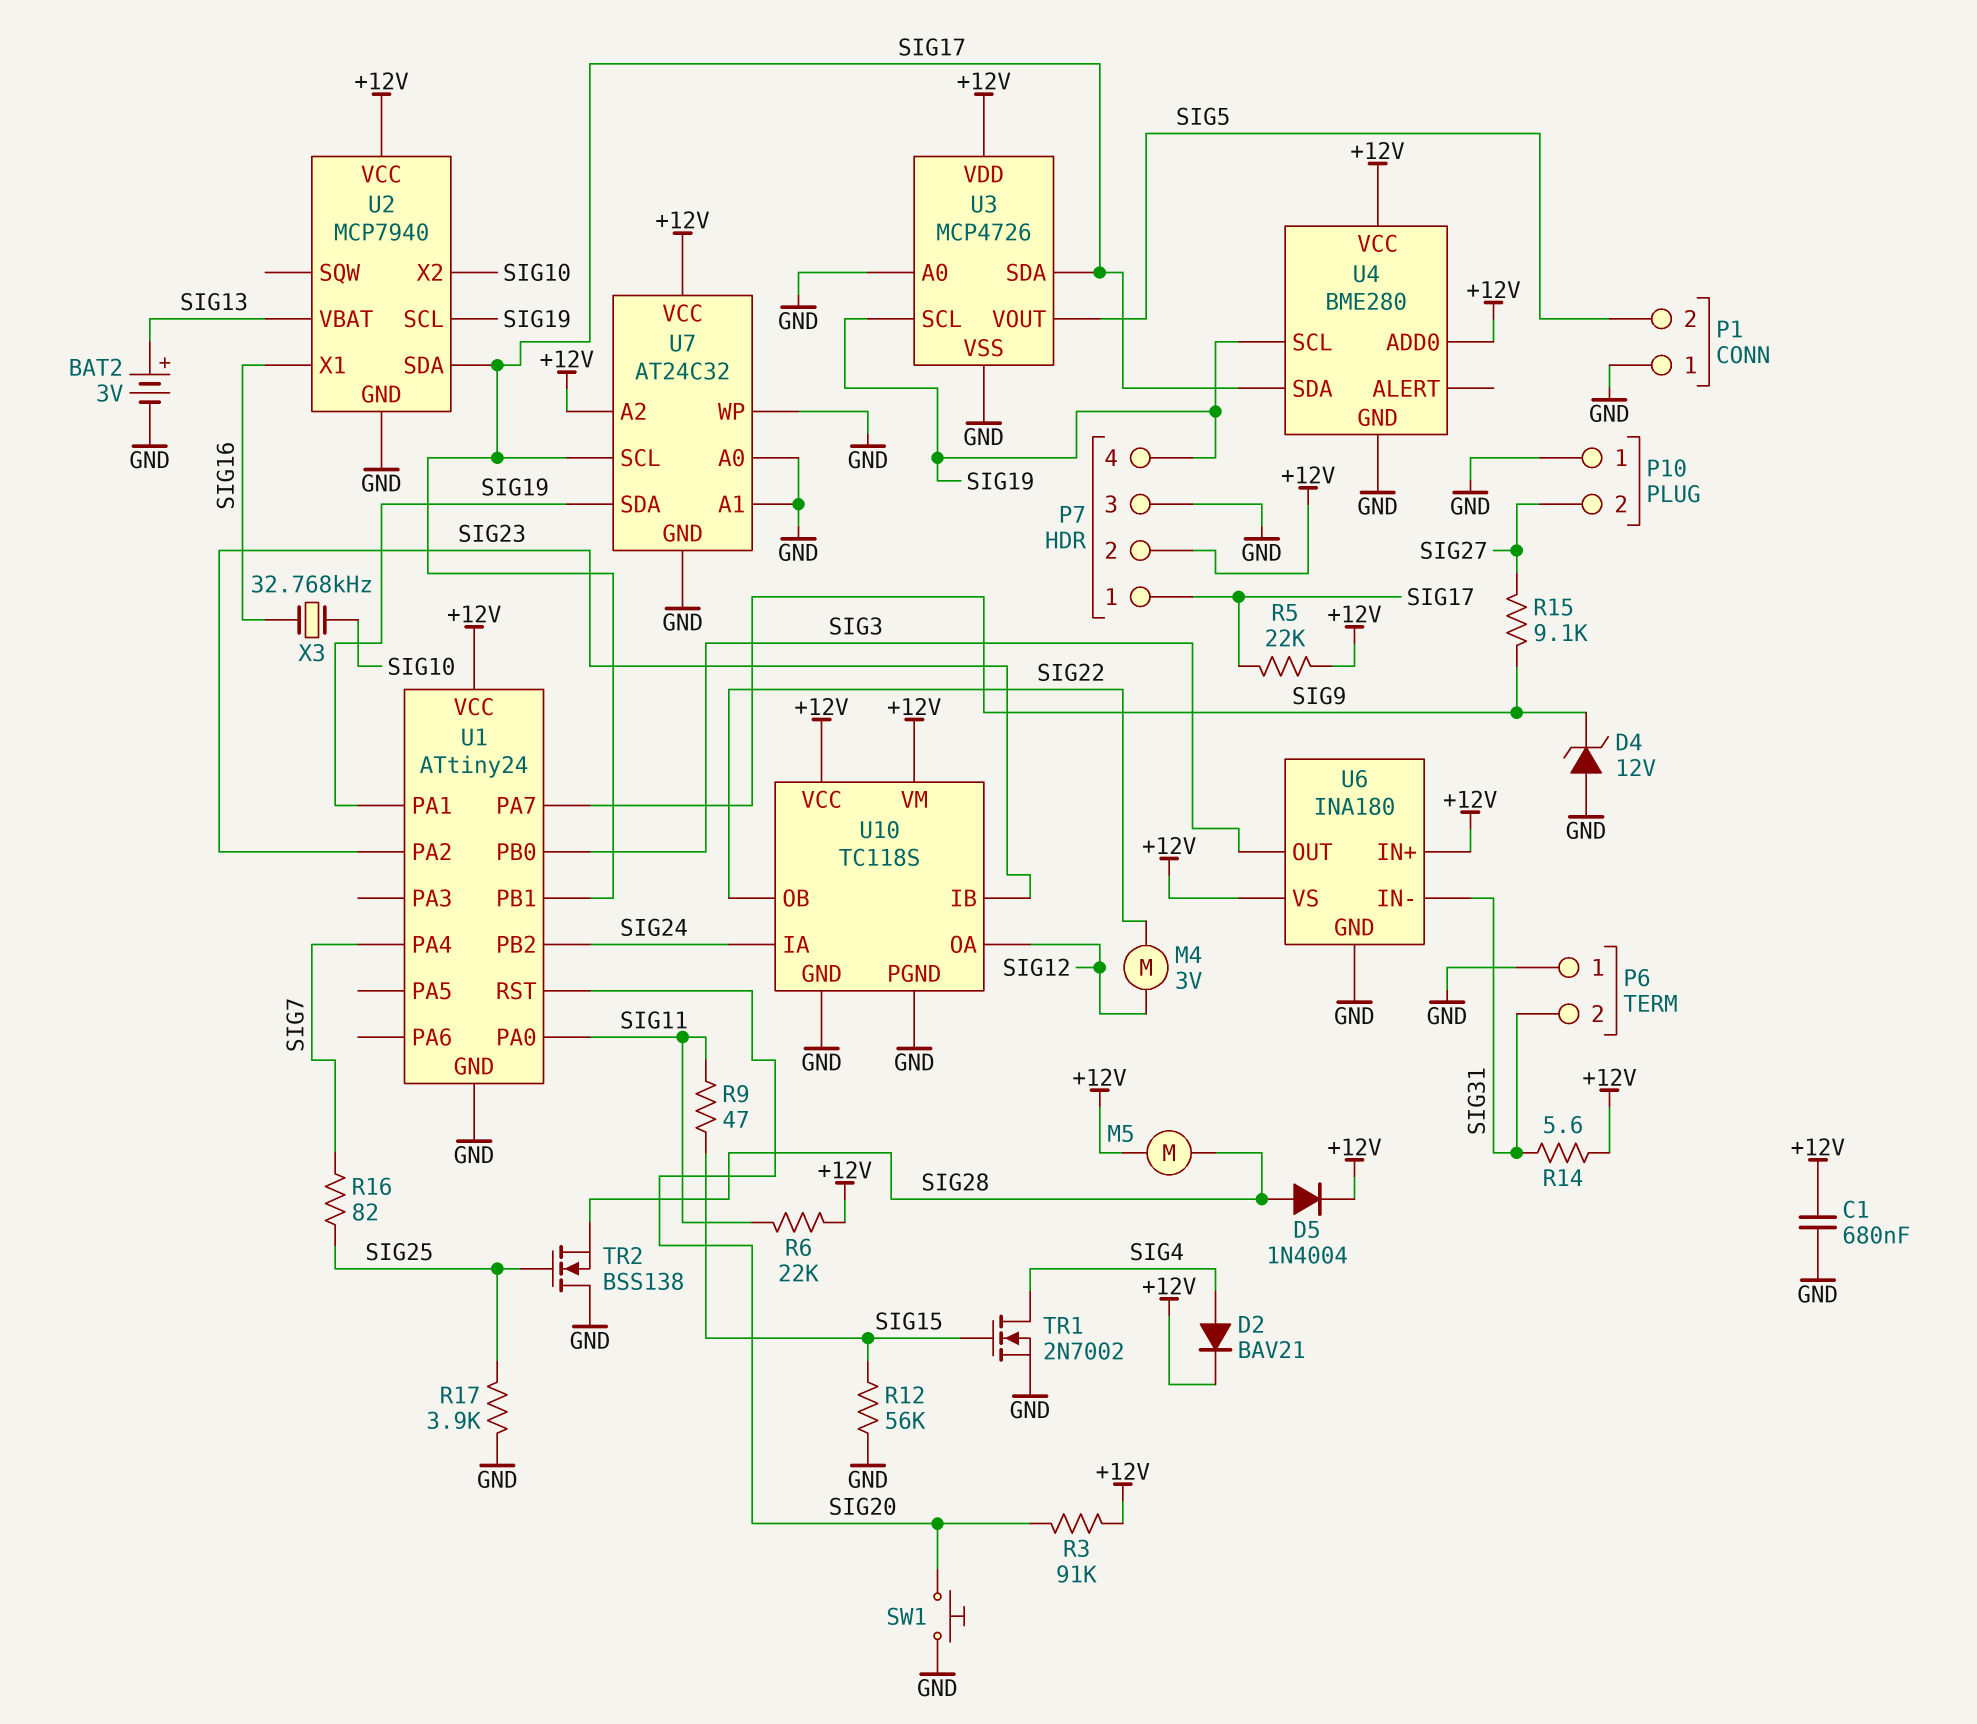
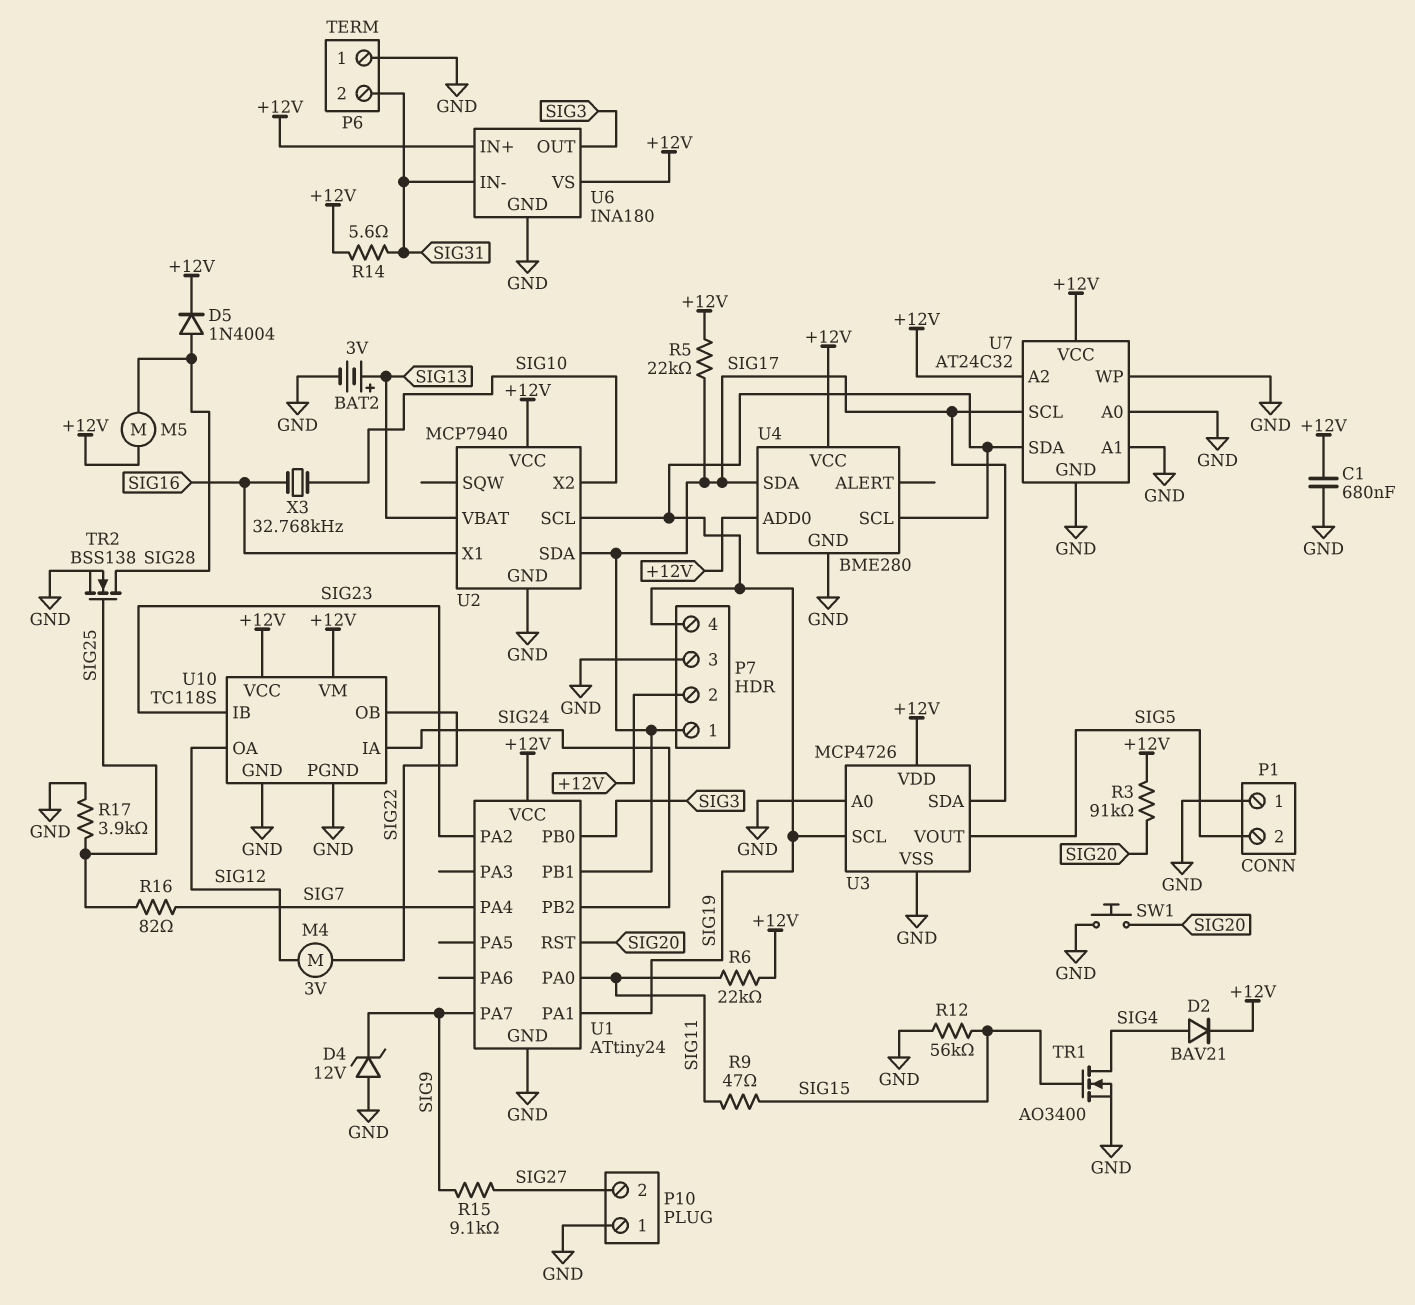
TR1: NMOS 2N7002 (G SIG15, D SIG4, S GND) -> NMOS AO3400 (G SIG15, D SIG4, S GND)
TR2: NMOS BSS138 (G SIG25, D GND, S SIG28) -> NMOS BSS138 (G SIG25, D SIG28, S GND)

